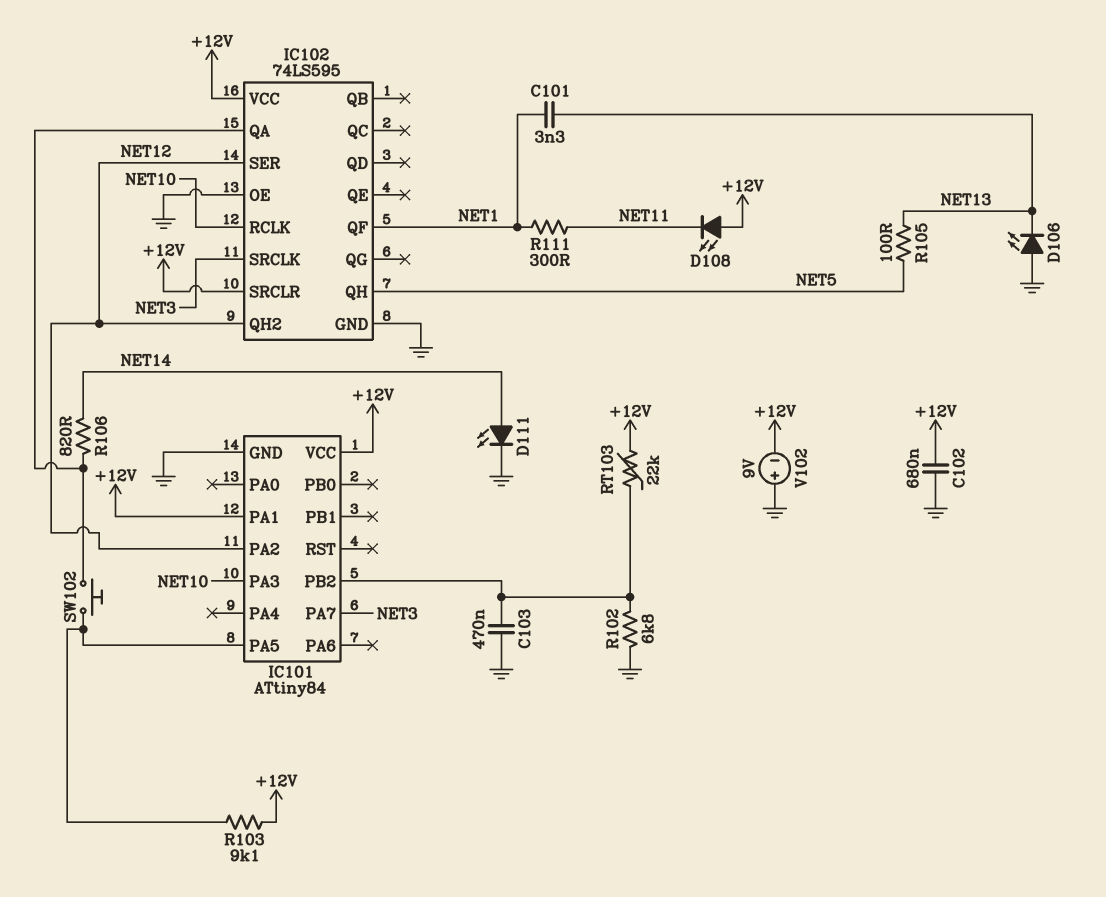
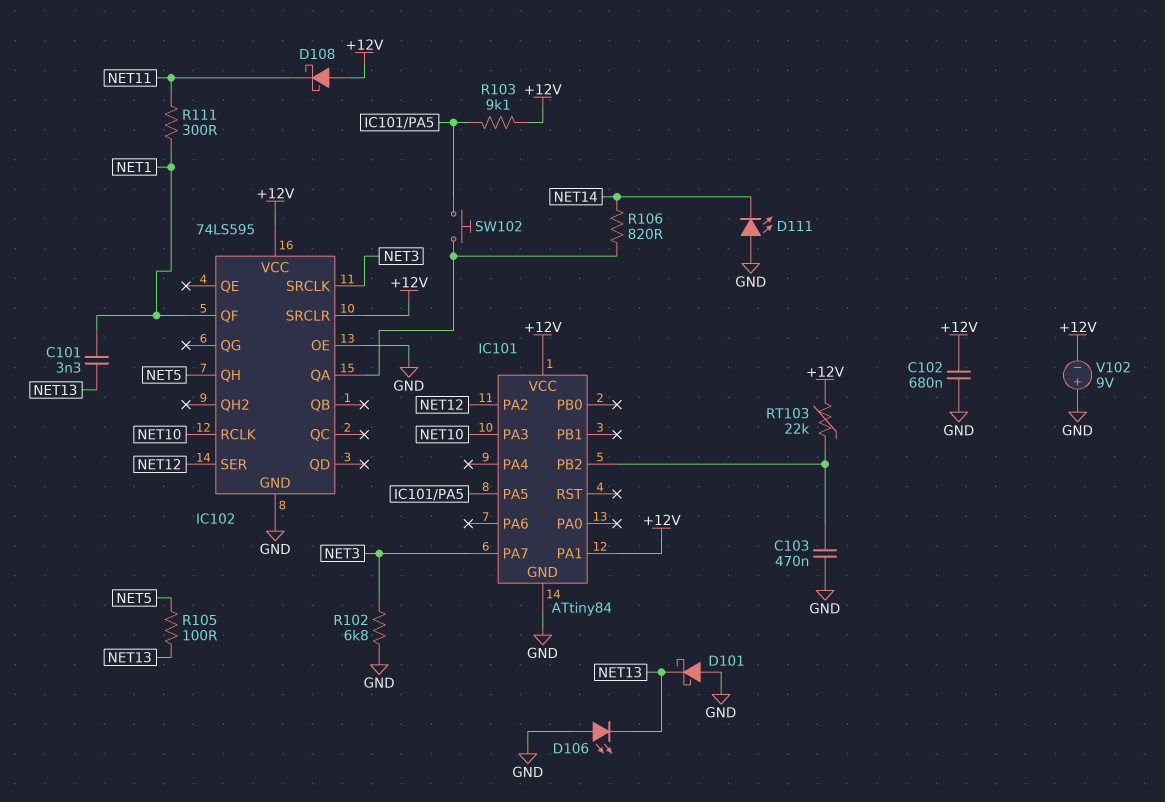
D101: none -> schottky (A GND, K NET13)
D108: LED (A +12V, K NET11) -> schottky (A +12V, K NET11)
D111: LED (A NET14, K GND) -> LED (A GND, K NET14)
IC102 pin QH2: NET12 -> none
R102: 6.8k (GND, IC101/PB2) -> 6.8k (GND, NET3)

